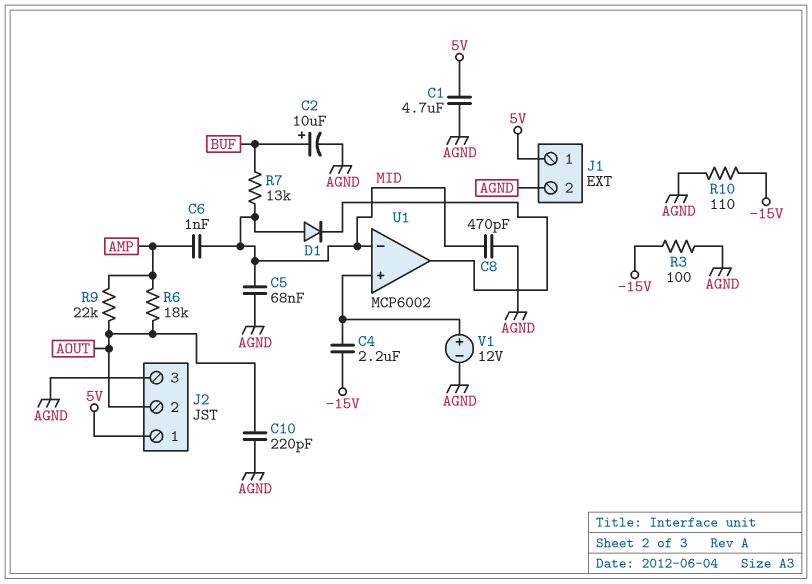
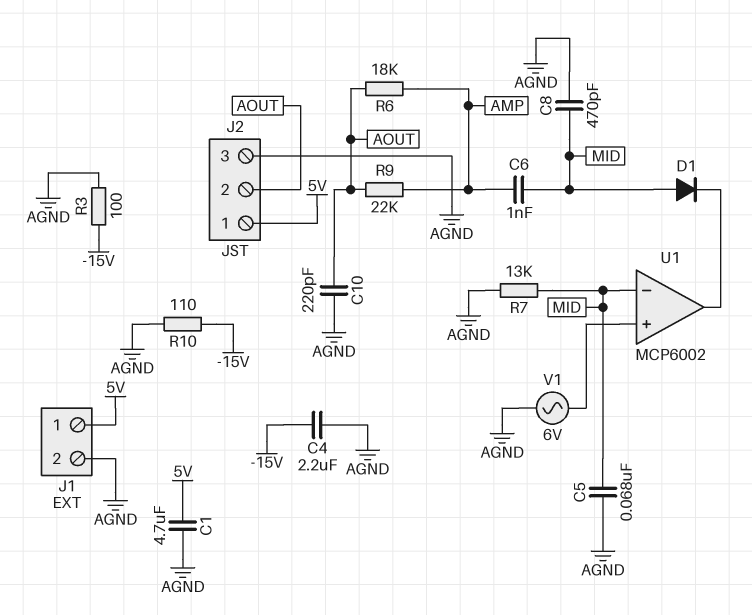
C2: 10uF (plus BUF, minus AGND) -> none
C4: 2.2uF (-15V, U1/in+) -> 2.2uF (-15V, AGND)
R7: 13k (BUF, MID) -> 13k (AGND, MID)
V1: 12V (plus U1/in+, minus AGND) -> AC 6V (AGND, U1/in+)

